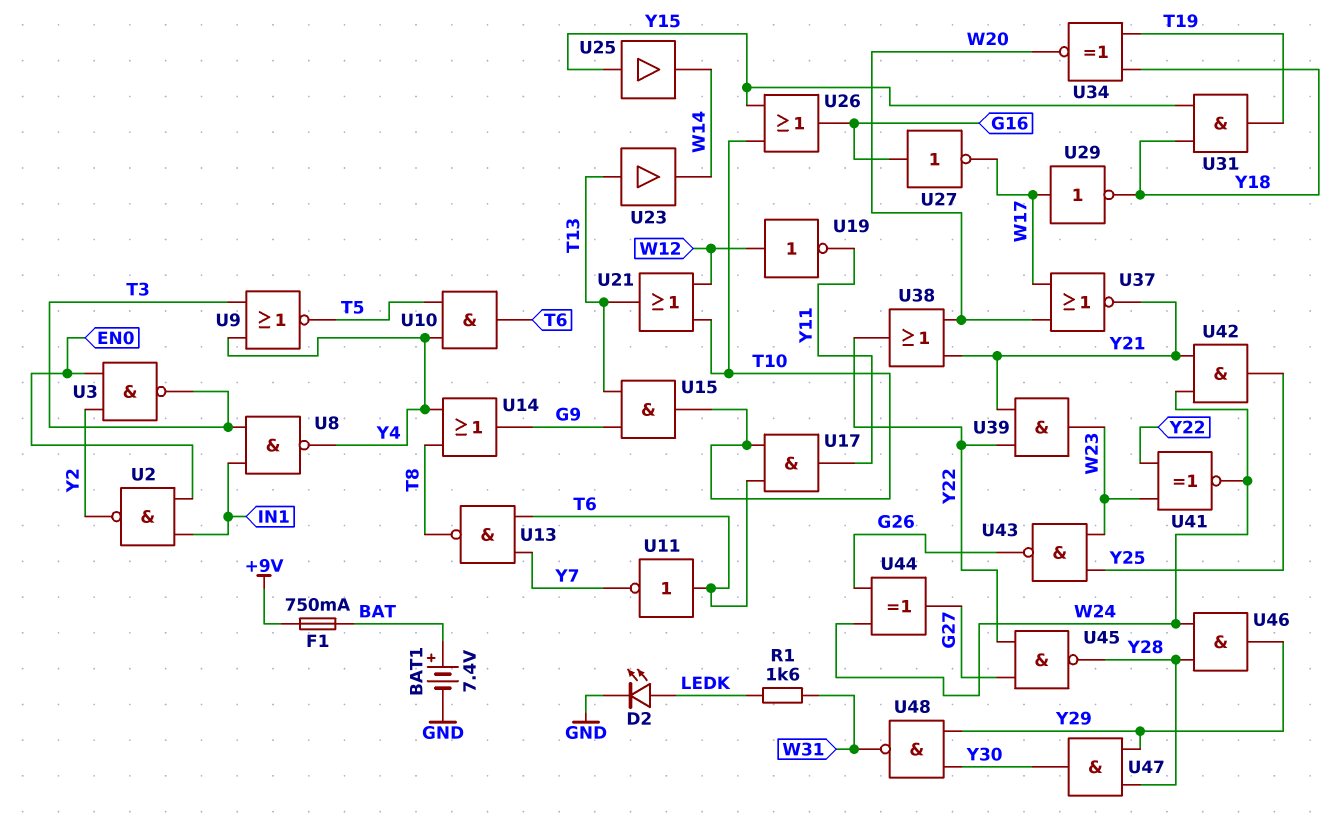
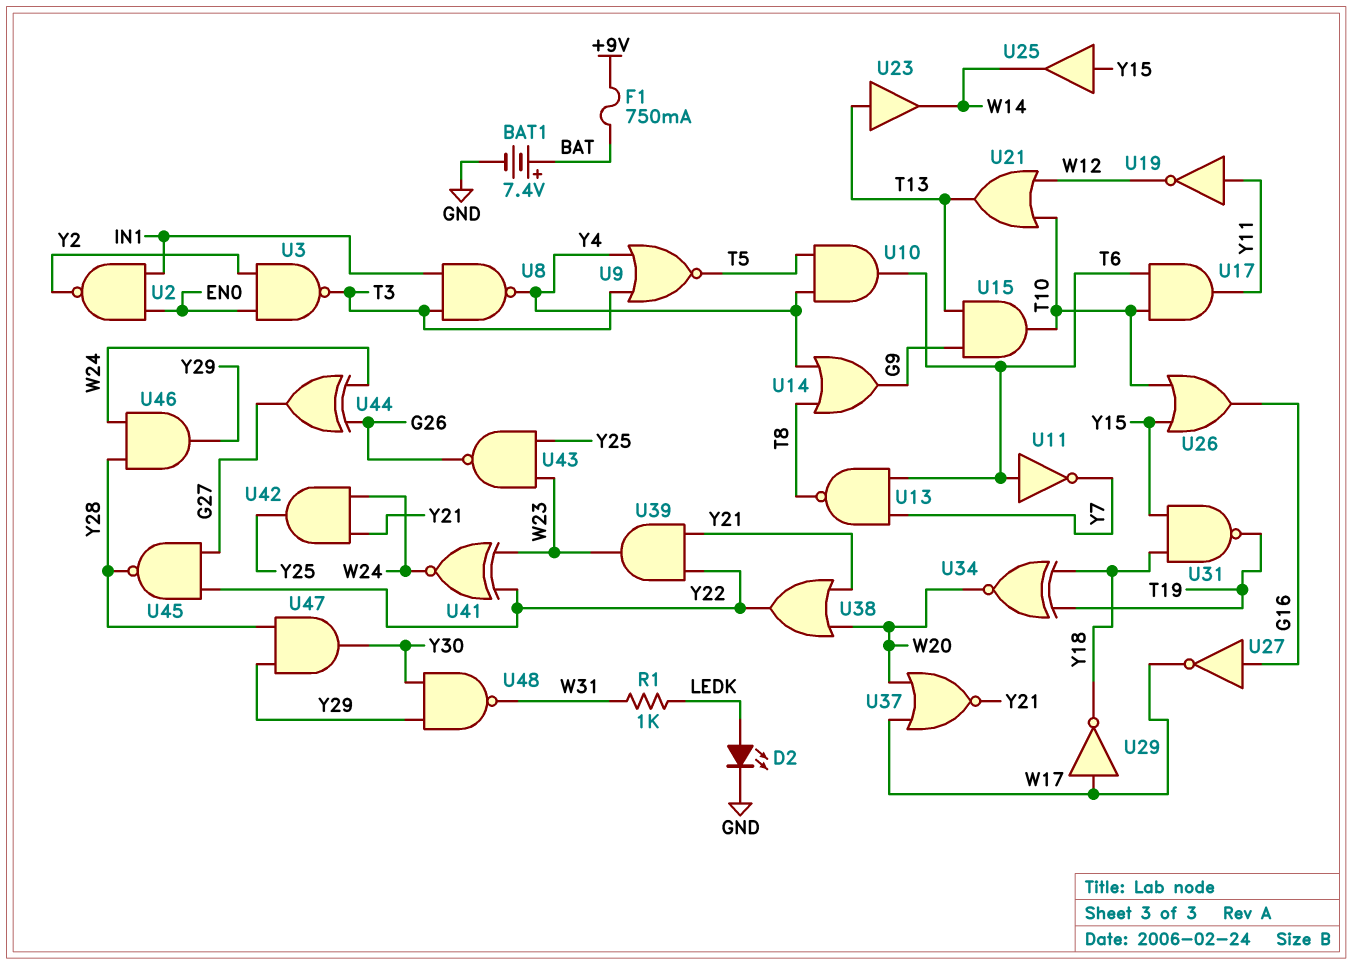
R1: 1.6k (LEDK, W31) -> 1k (LEDK, W31)
U19: NOT (in W12, out Y11) -> NOT (in Y11, out W12)
U31: AND (in Y15, in Y18, out T19) -> NAND (in Y15, in Y18, out T19)

